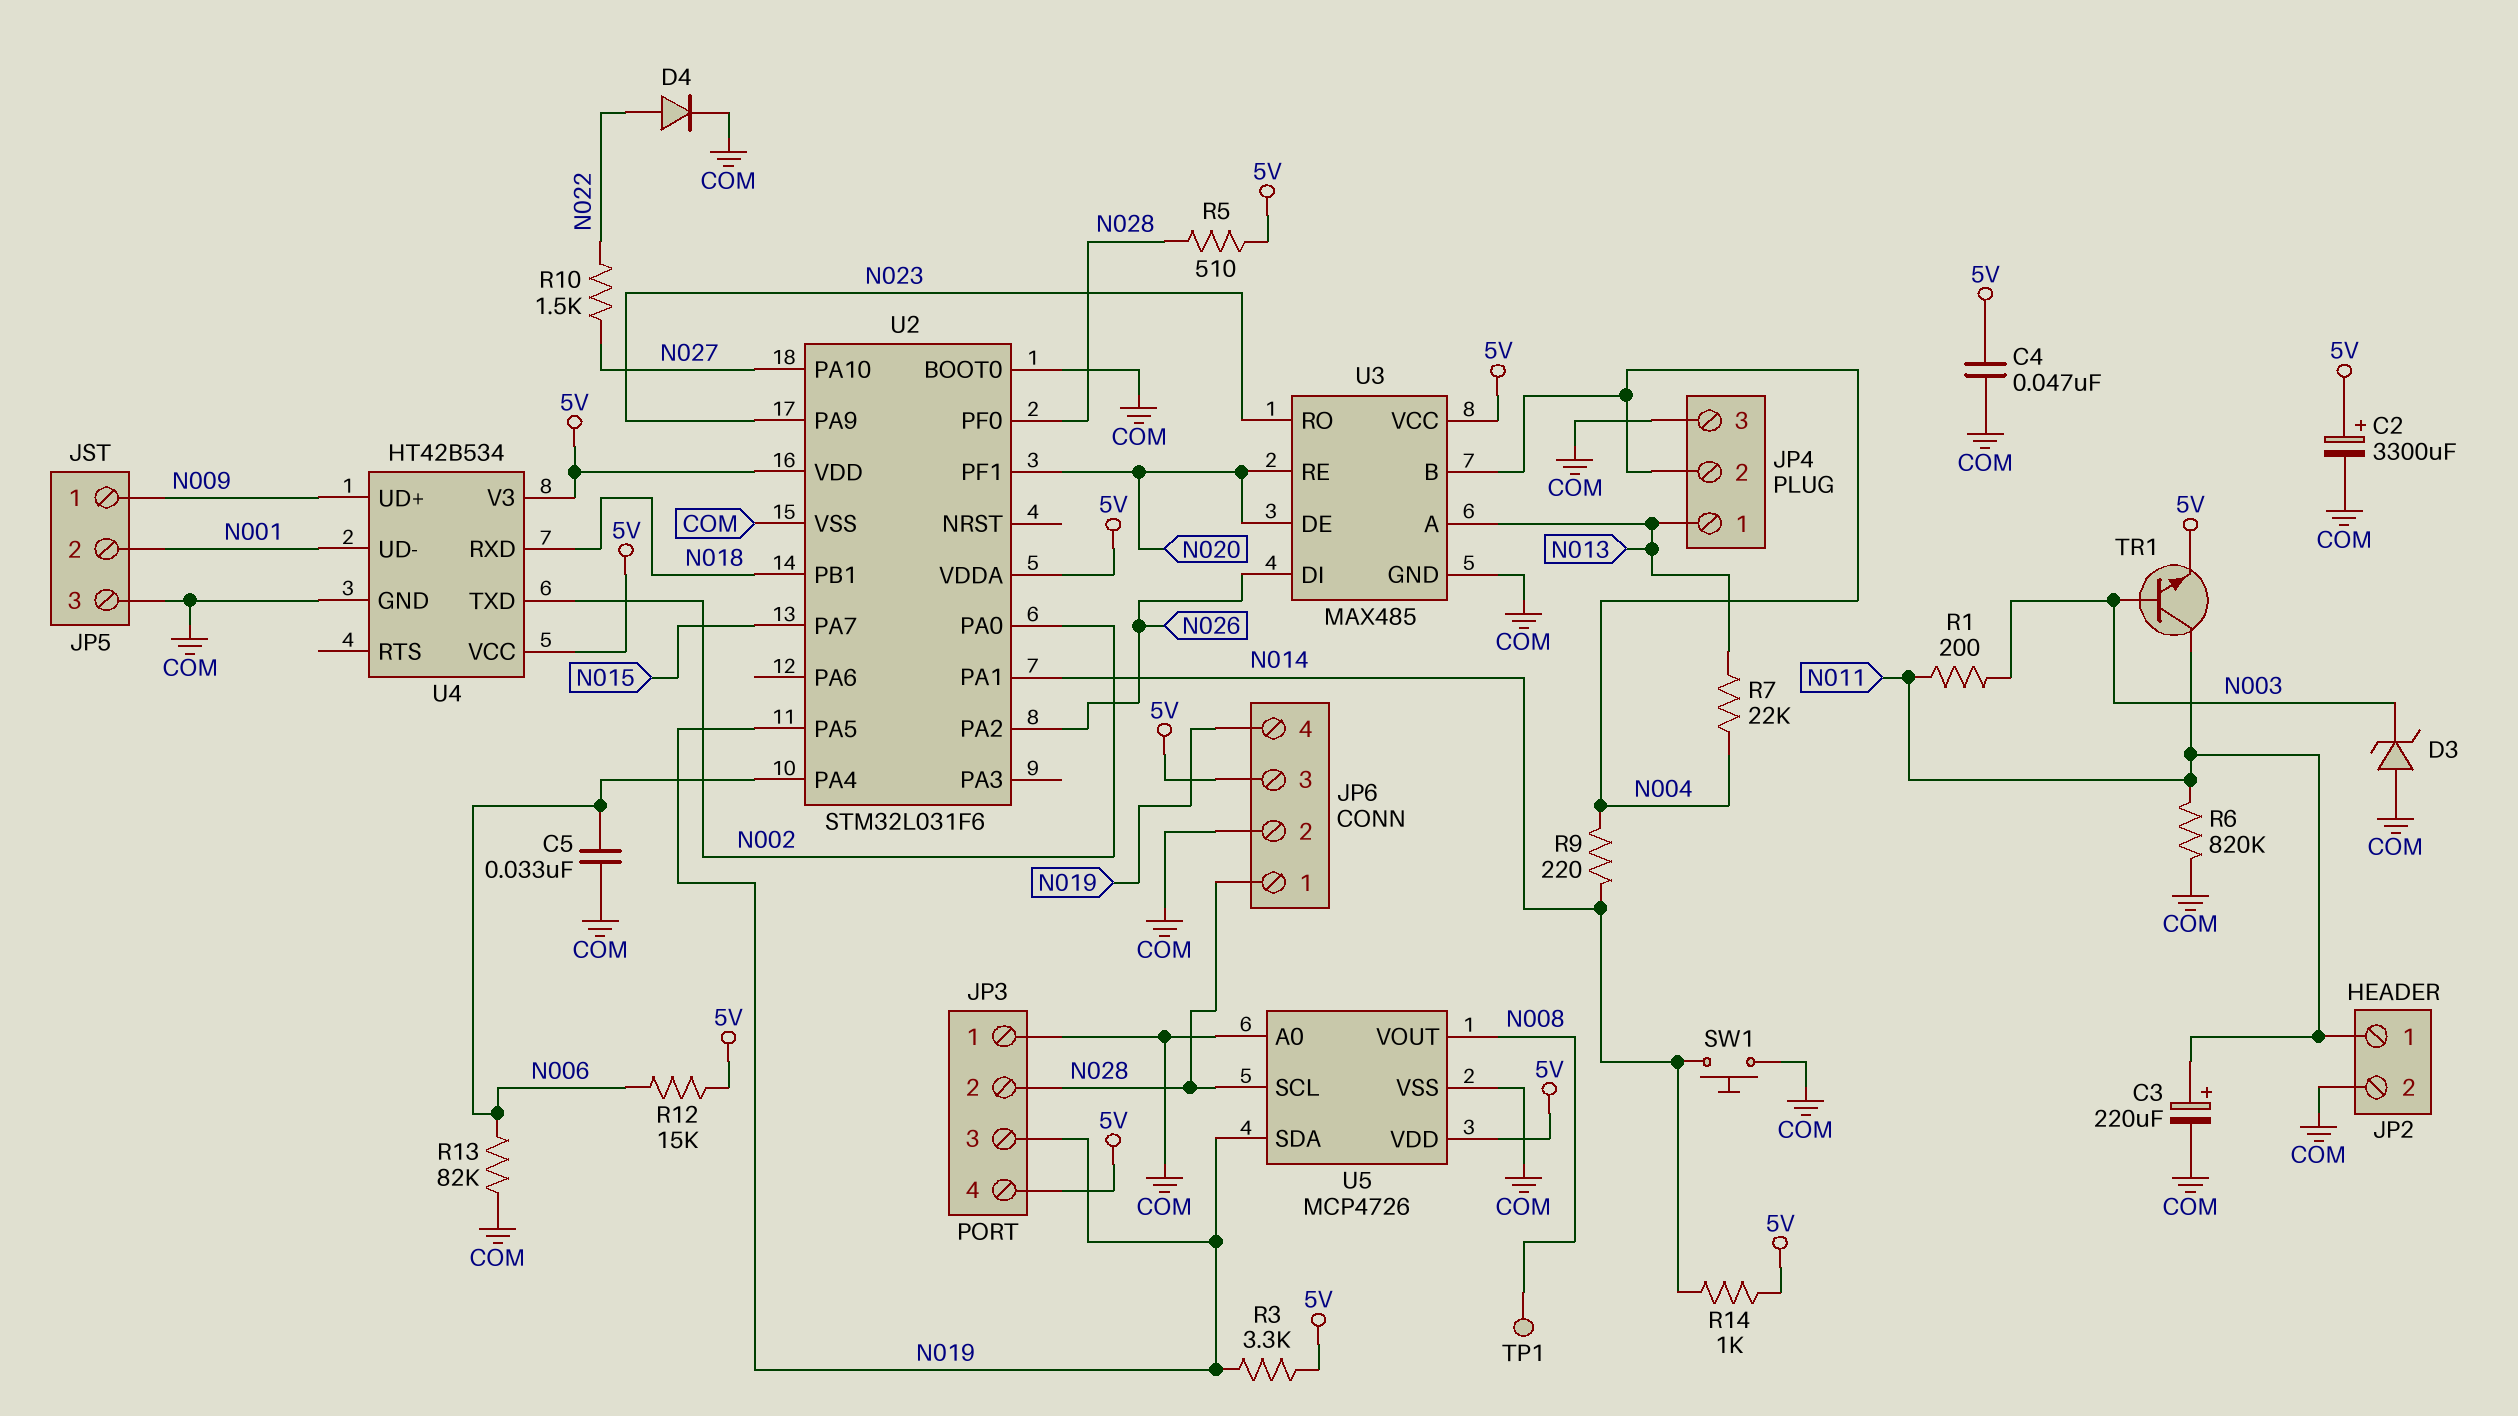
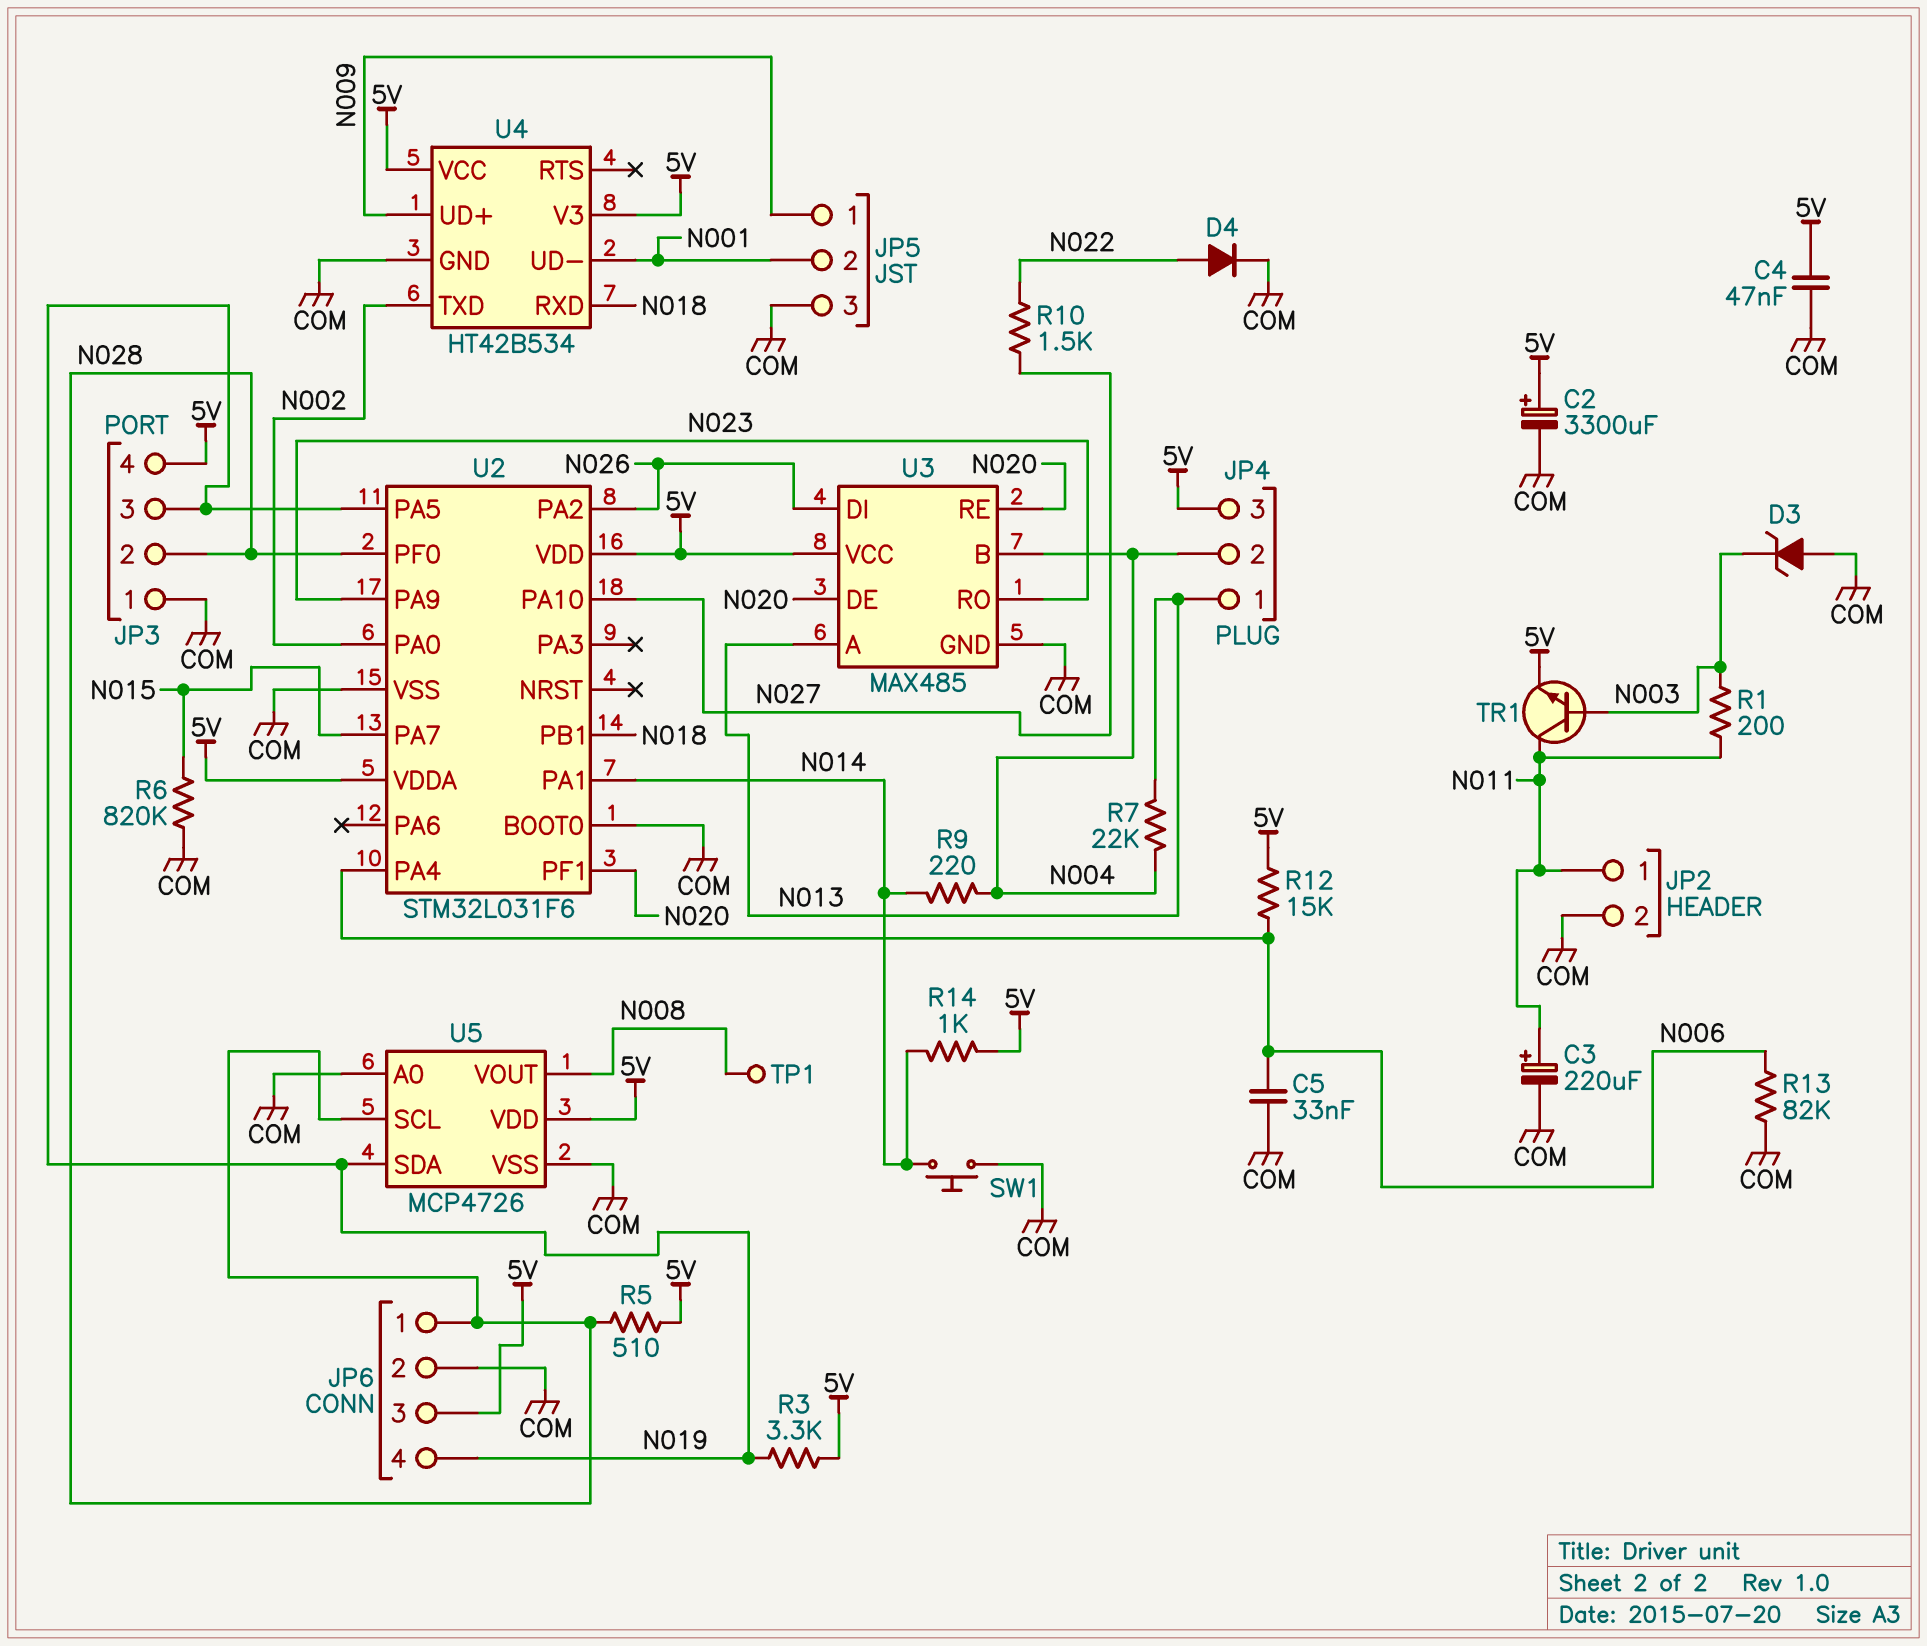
JP4 pin 3: COM -> 5V
R6: 820k (COM, N011) -> 820k (COM, N015)

